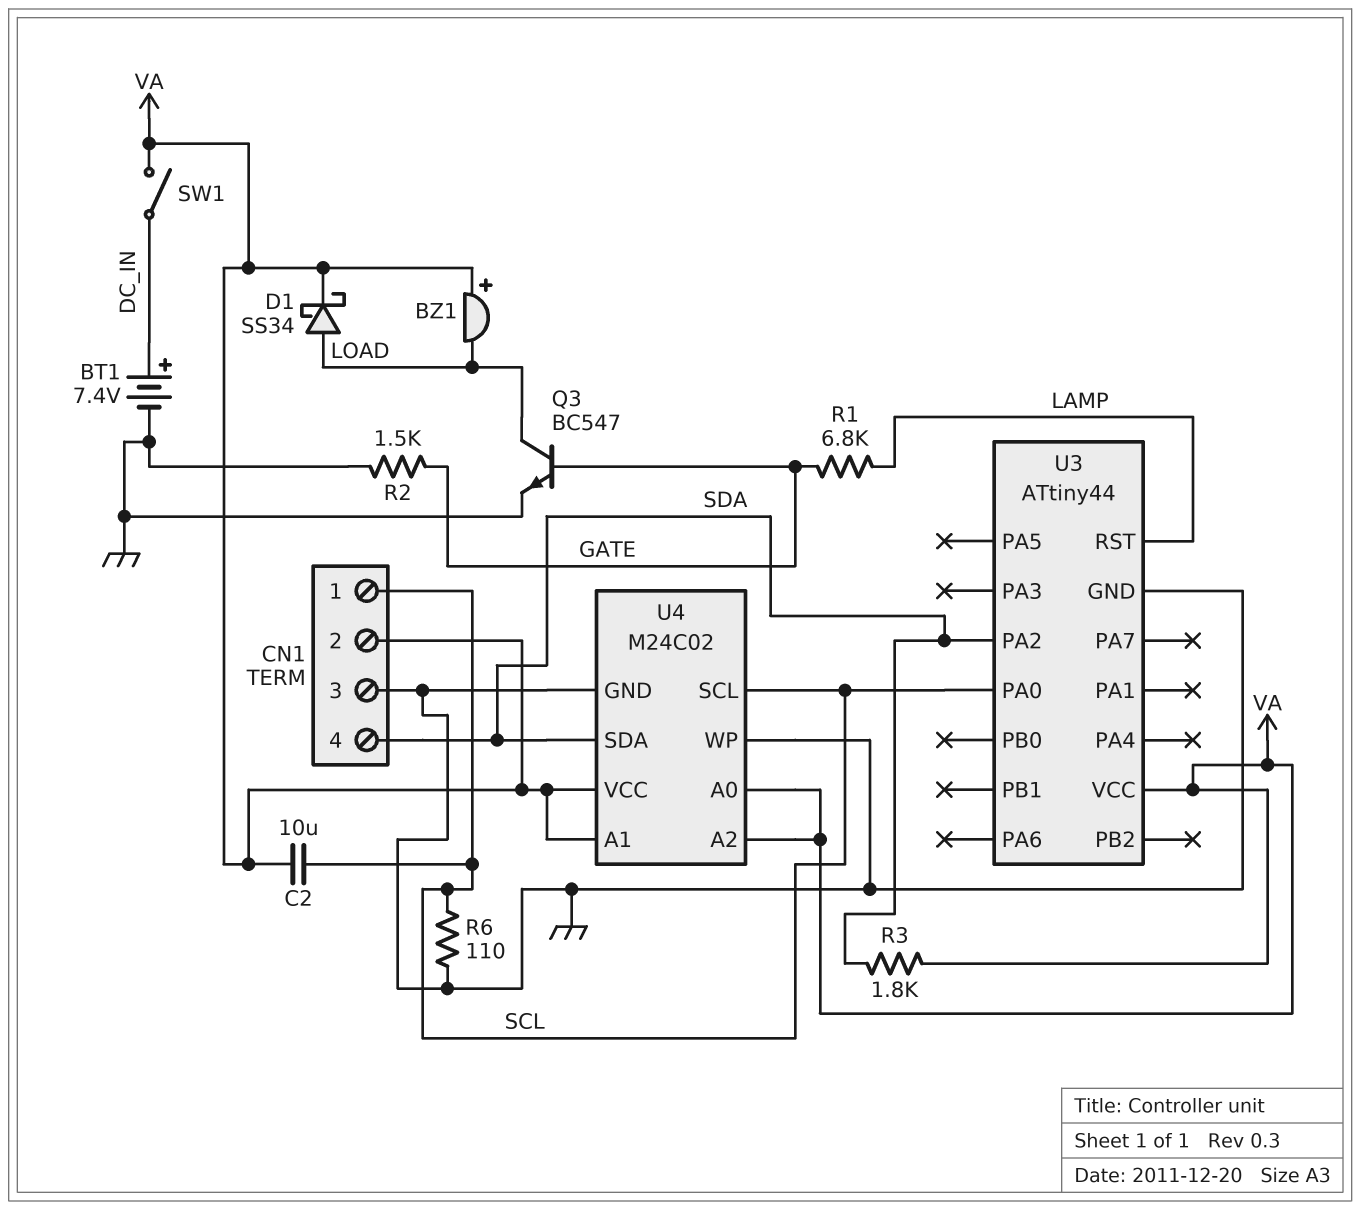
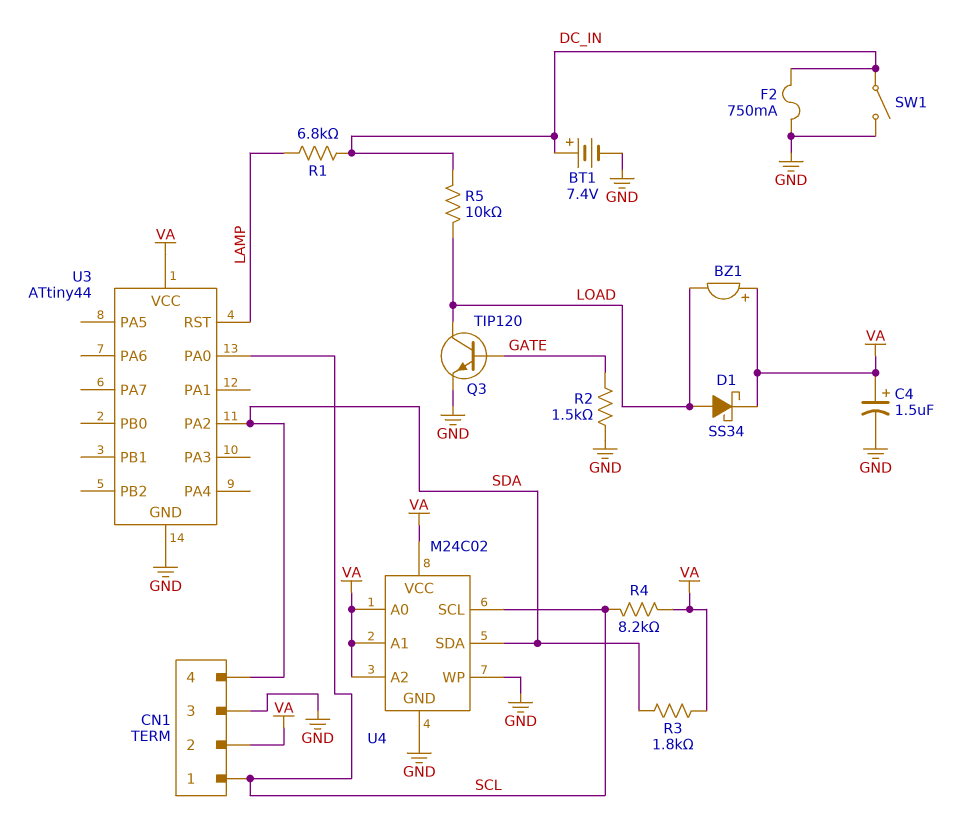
C2: 10uF (SCL, VA) -> none
C4: none -> 1.5uF (plus VA, minus GND)
F2: none -> 750mA (DC_IN, GND)
Q3: NPN BC547 (B GATE, C LOAD, E GND) -> NPN TIP120 (B GATE, C LOAD, E GND)
R1: 6.8k (GATE, LAMP) -> 6.8k (DC_IN, LAMP)
R4: none -> 8.2k (SCL, VA)
R5: none -> 10k (DC_IN, LOAD)
R6: 110 (GND, SCL) -> none
SW1: switch (DC_IN, VA) -> switch (DC_IN, GND)

